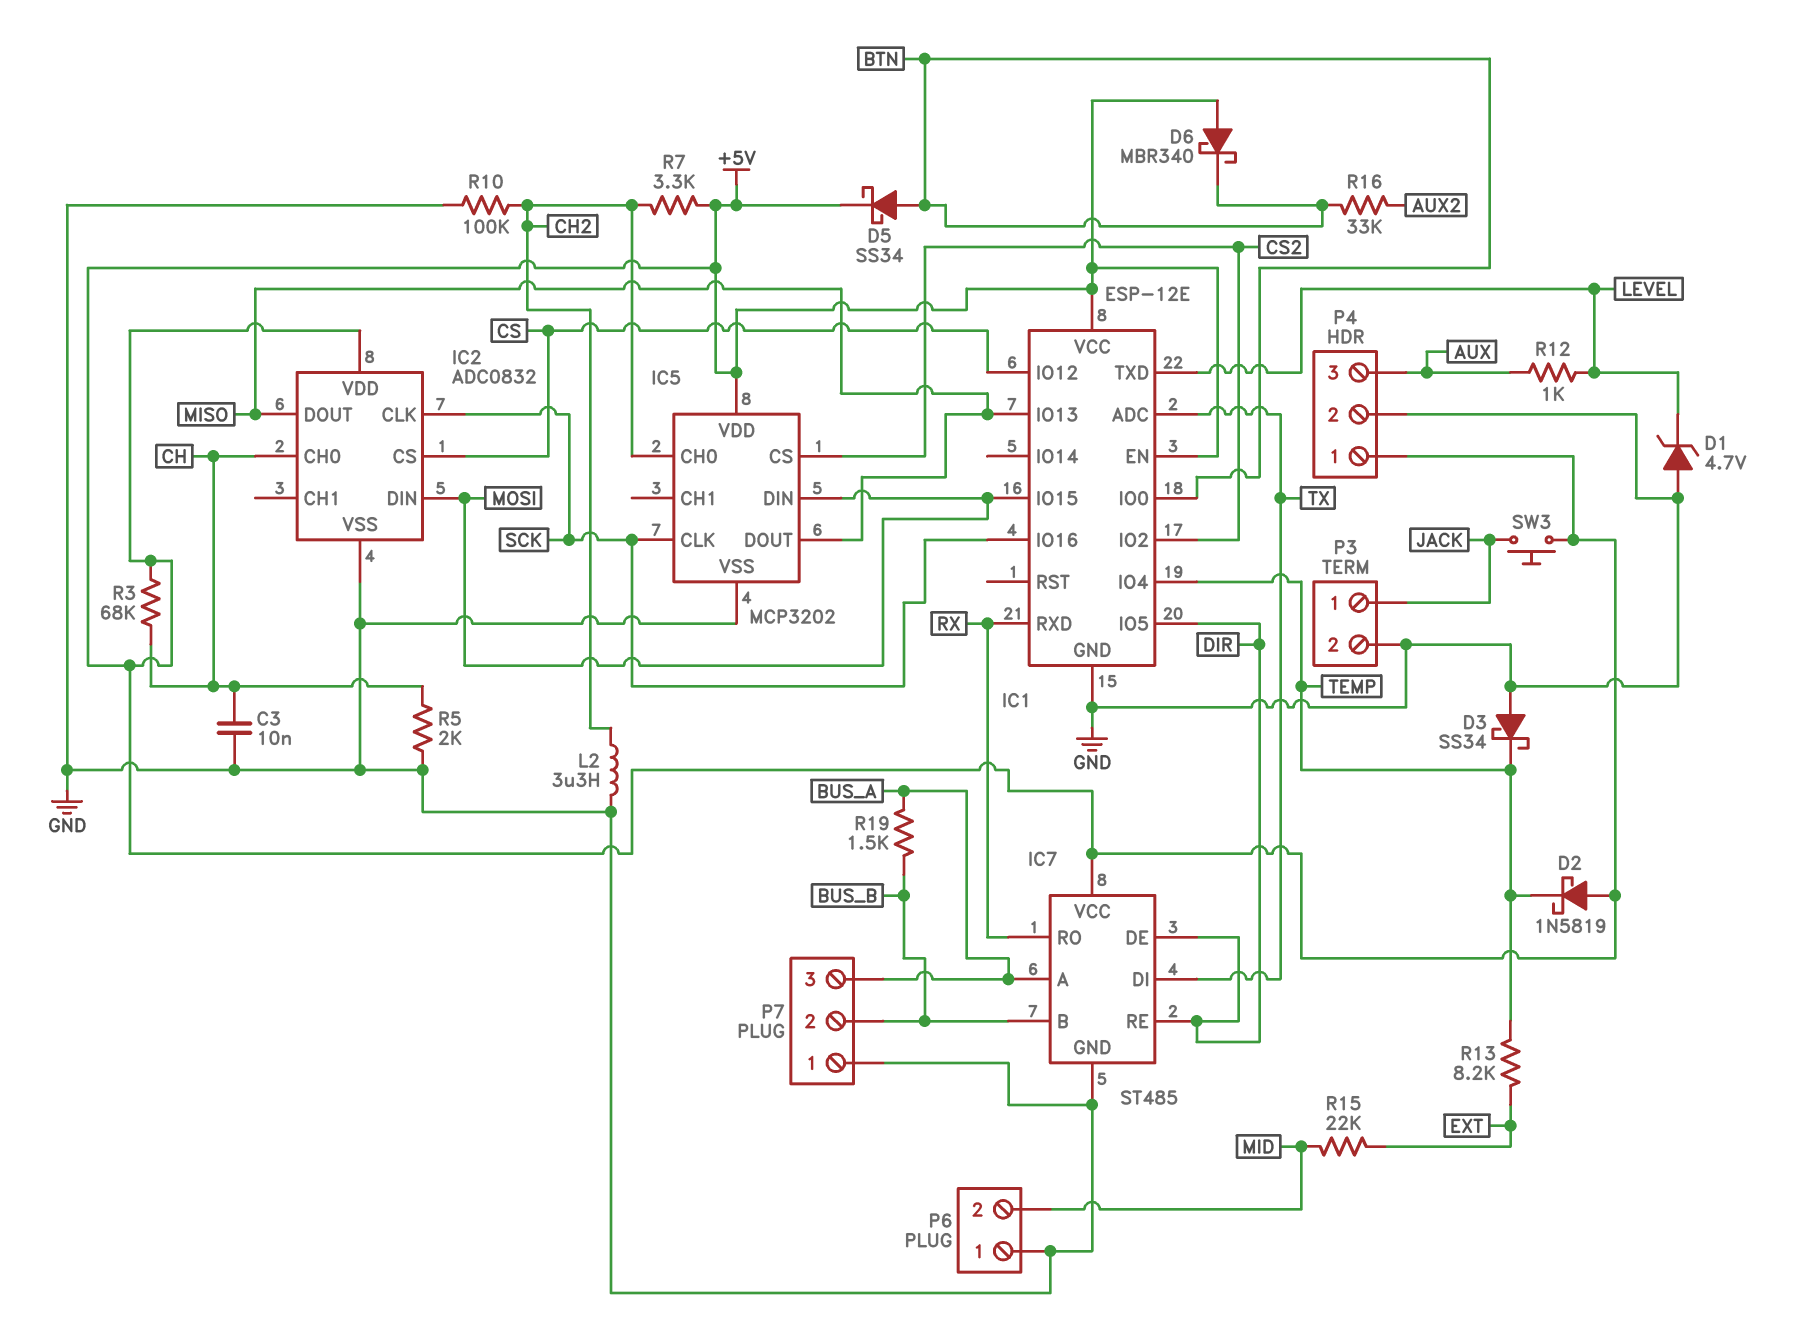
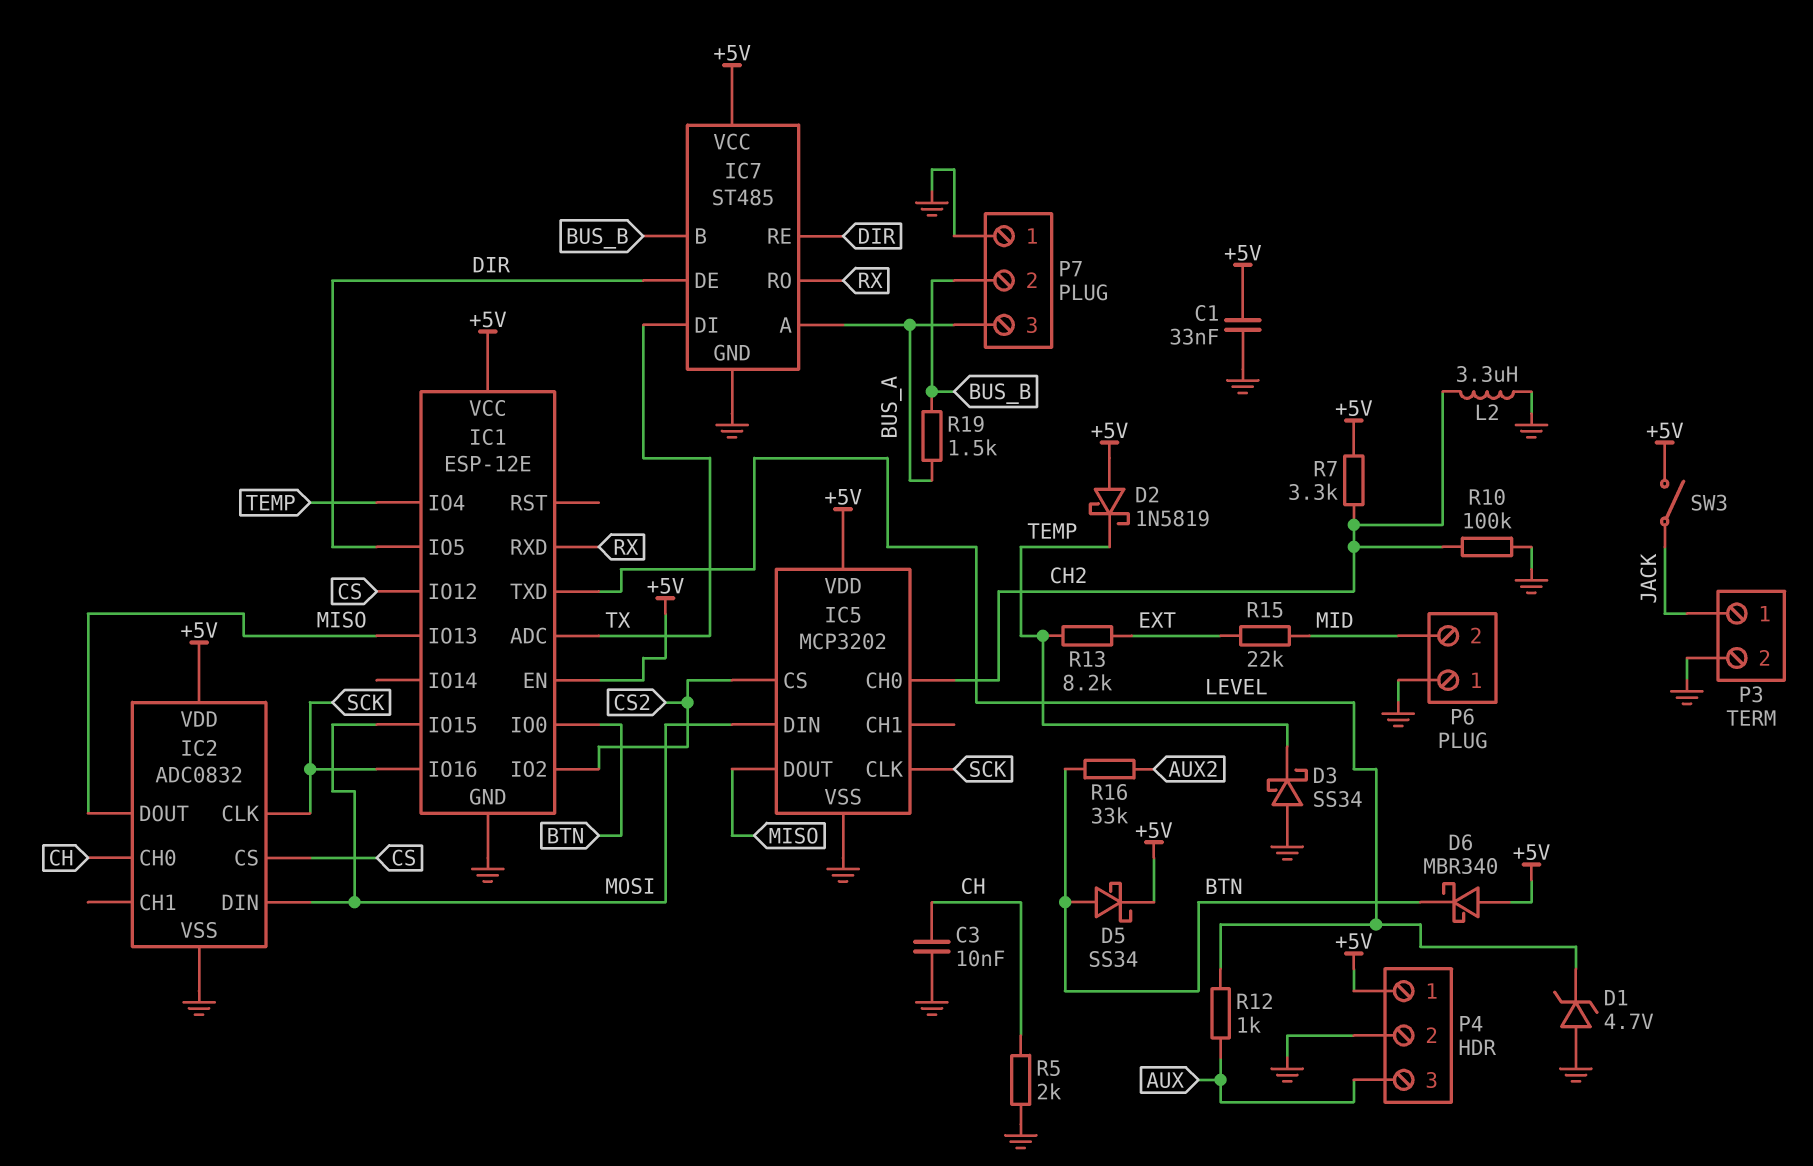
C1: none -> 33nF (+5V, GND)
R3: 68k (+5V, CH) -> none
SW3: button (+5V, JACK) -> switch (+5V, JACK)

